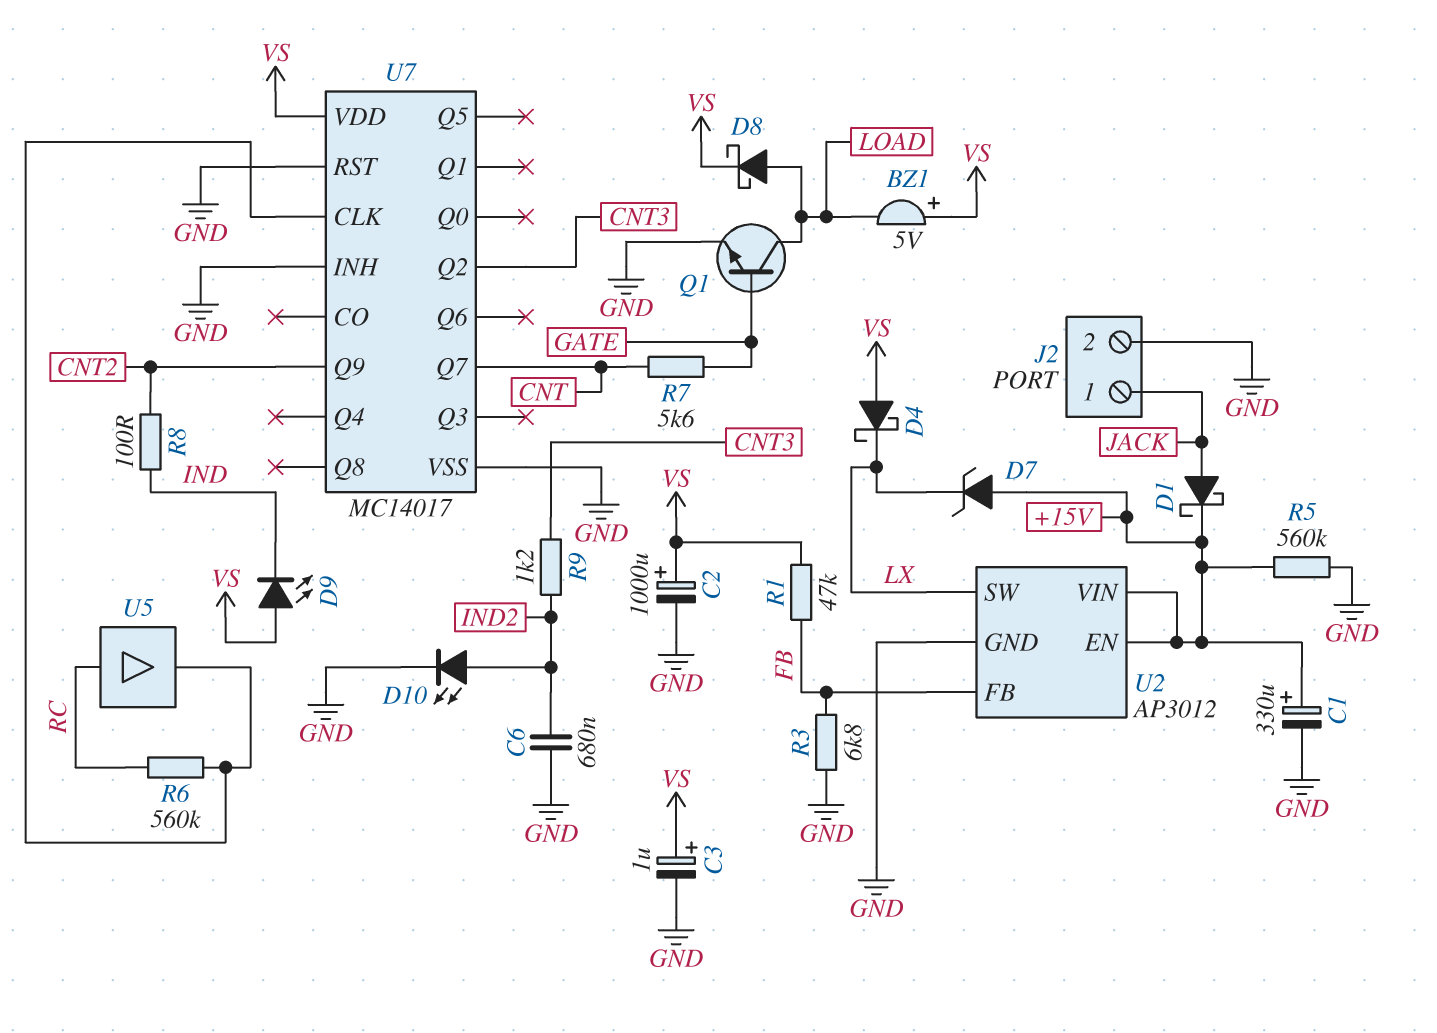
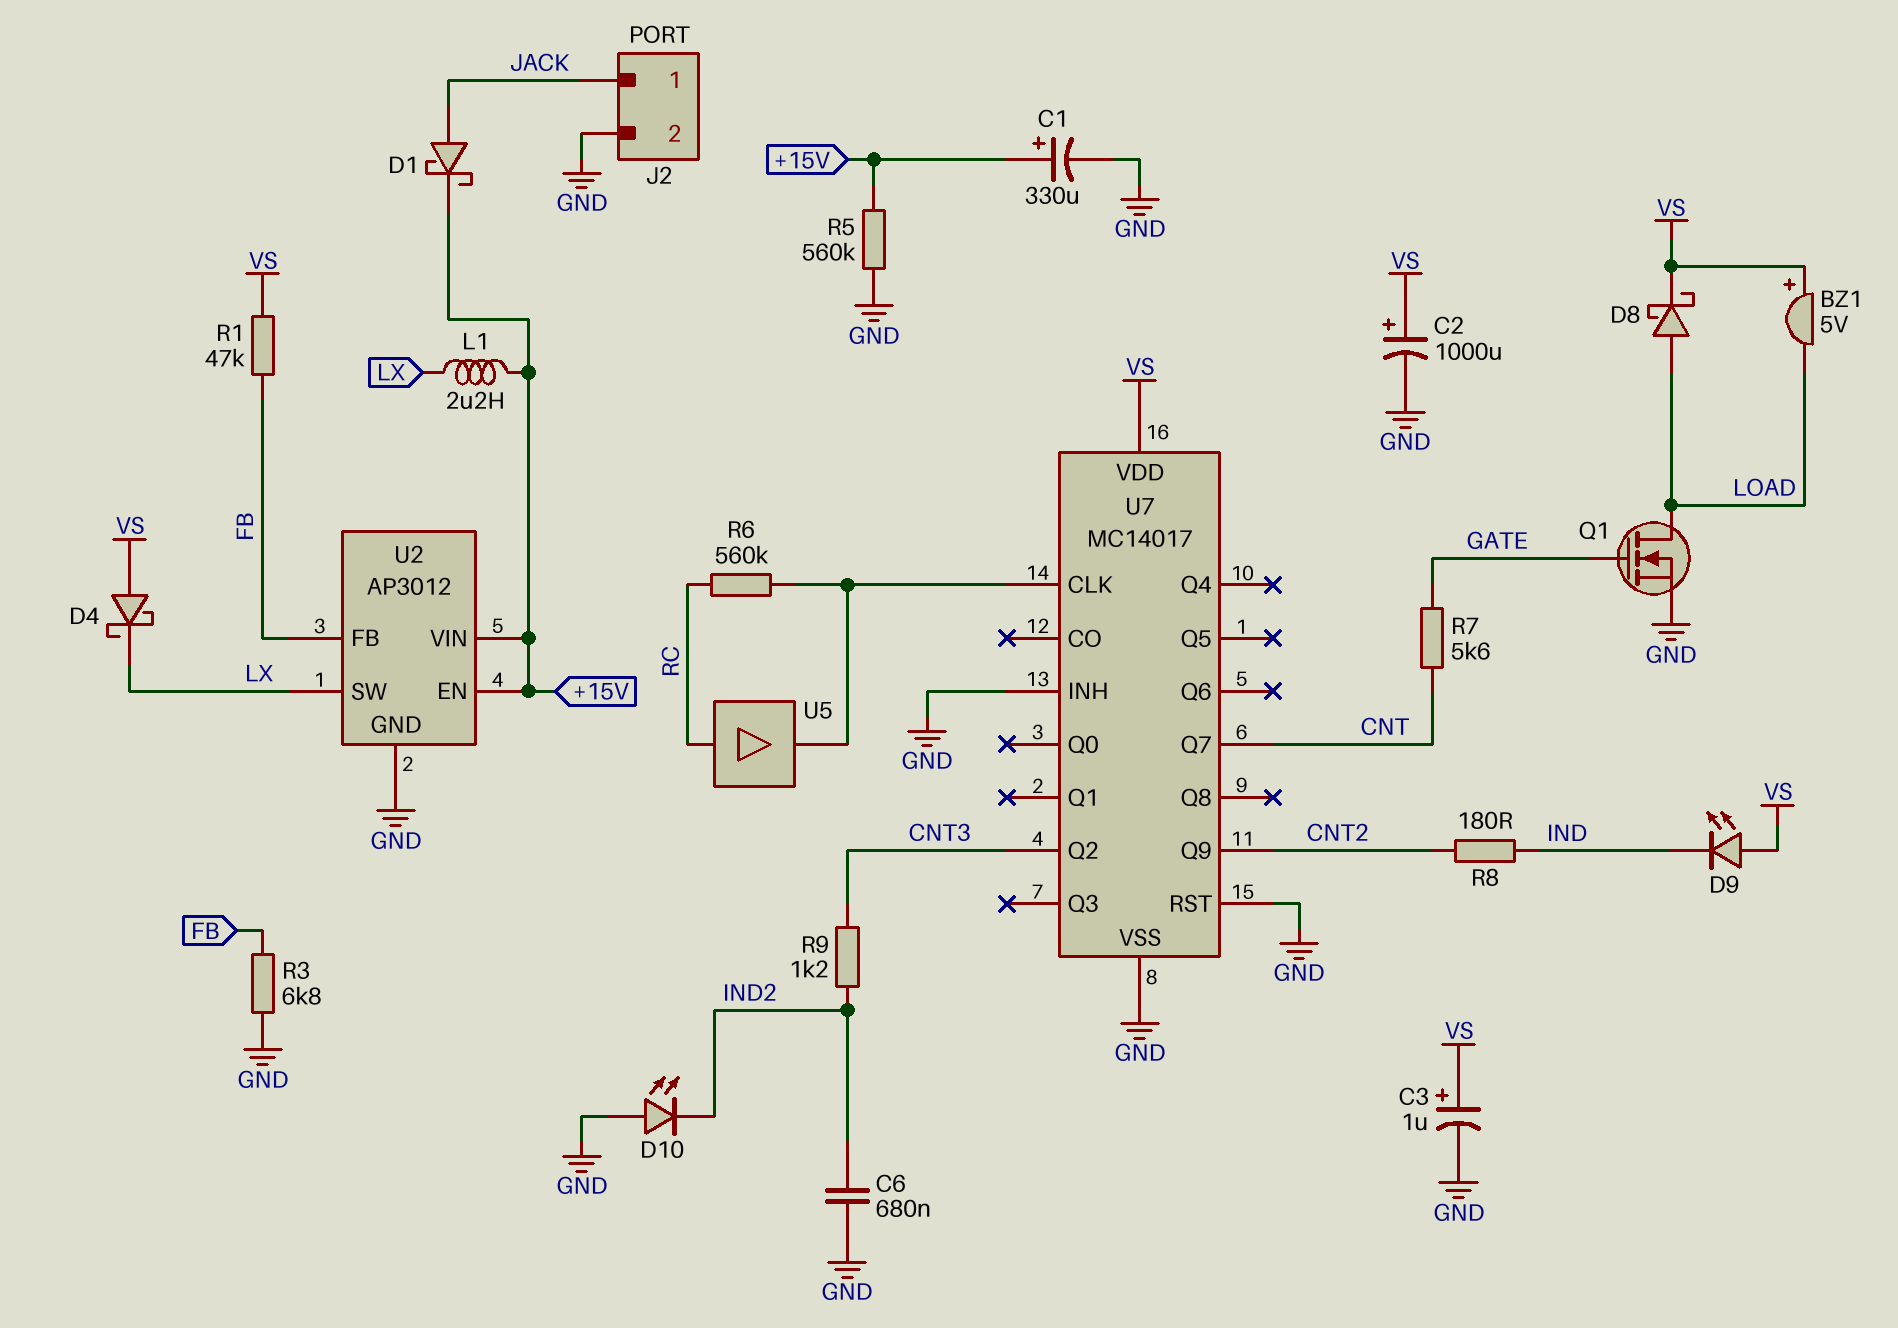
D7: zener (A +15V, K LX) -> none
D10: LED (A IND2, K GND) -> LED (A GND, K IND2)
L1: none -> 2.2uH (+15V, LX)
Q1: NPN (B GATE, C LOAD, E GND) -> NMOS (G GATE, D LOAD, S GND)
R8: 100 (CNT2, IND) -> 180 (CNT2, IND)

